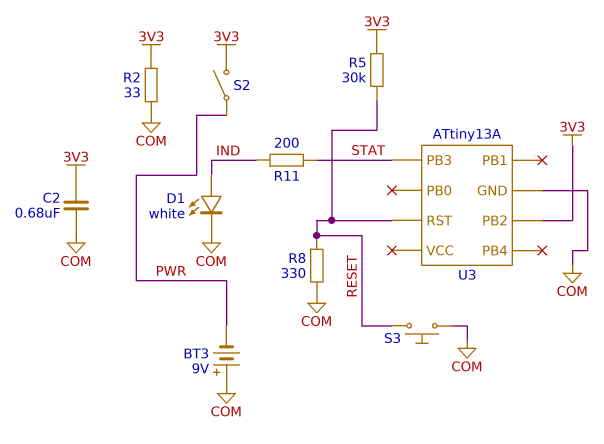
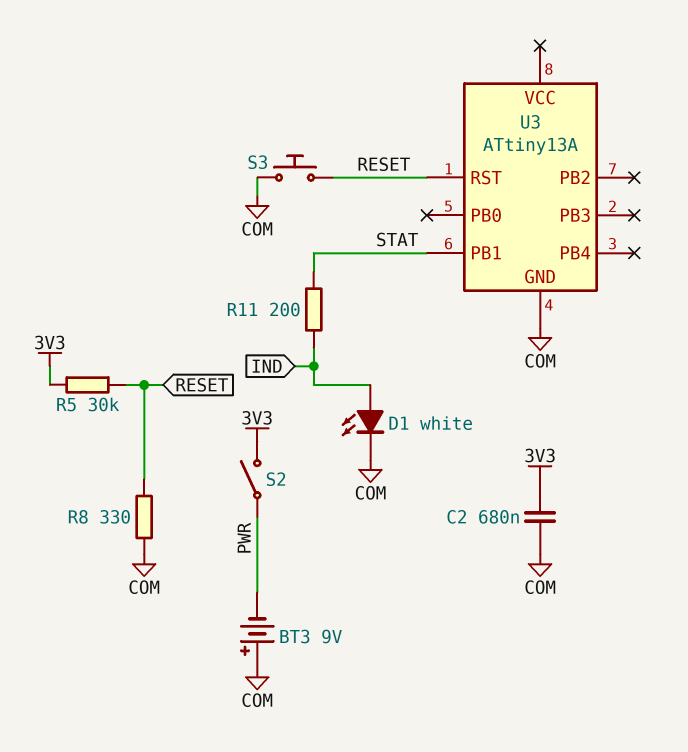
R2: 33 (3V3, COM) -> none
U3 pin PB1: none -> STAT
U3 pin PB2: 3V3 -> none
U3 pin PB3: STAT -> none

